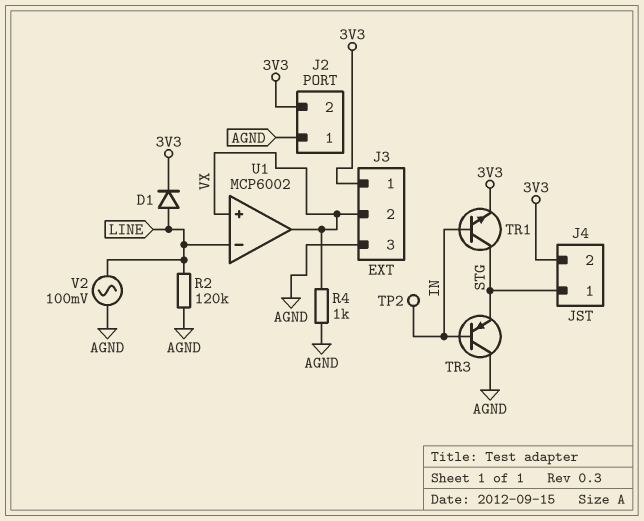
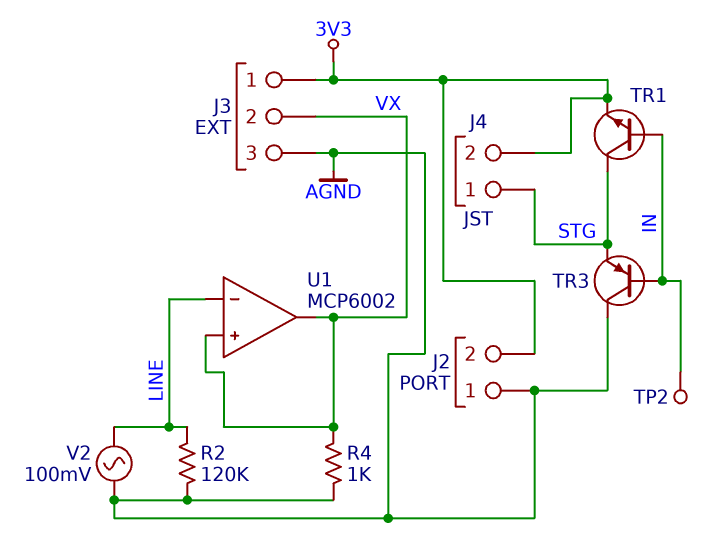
D1: diode (A LINE, K 3V3) -> none

